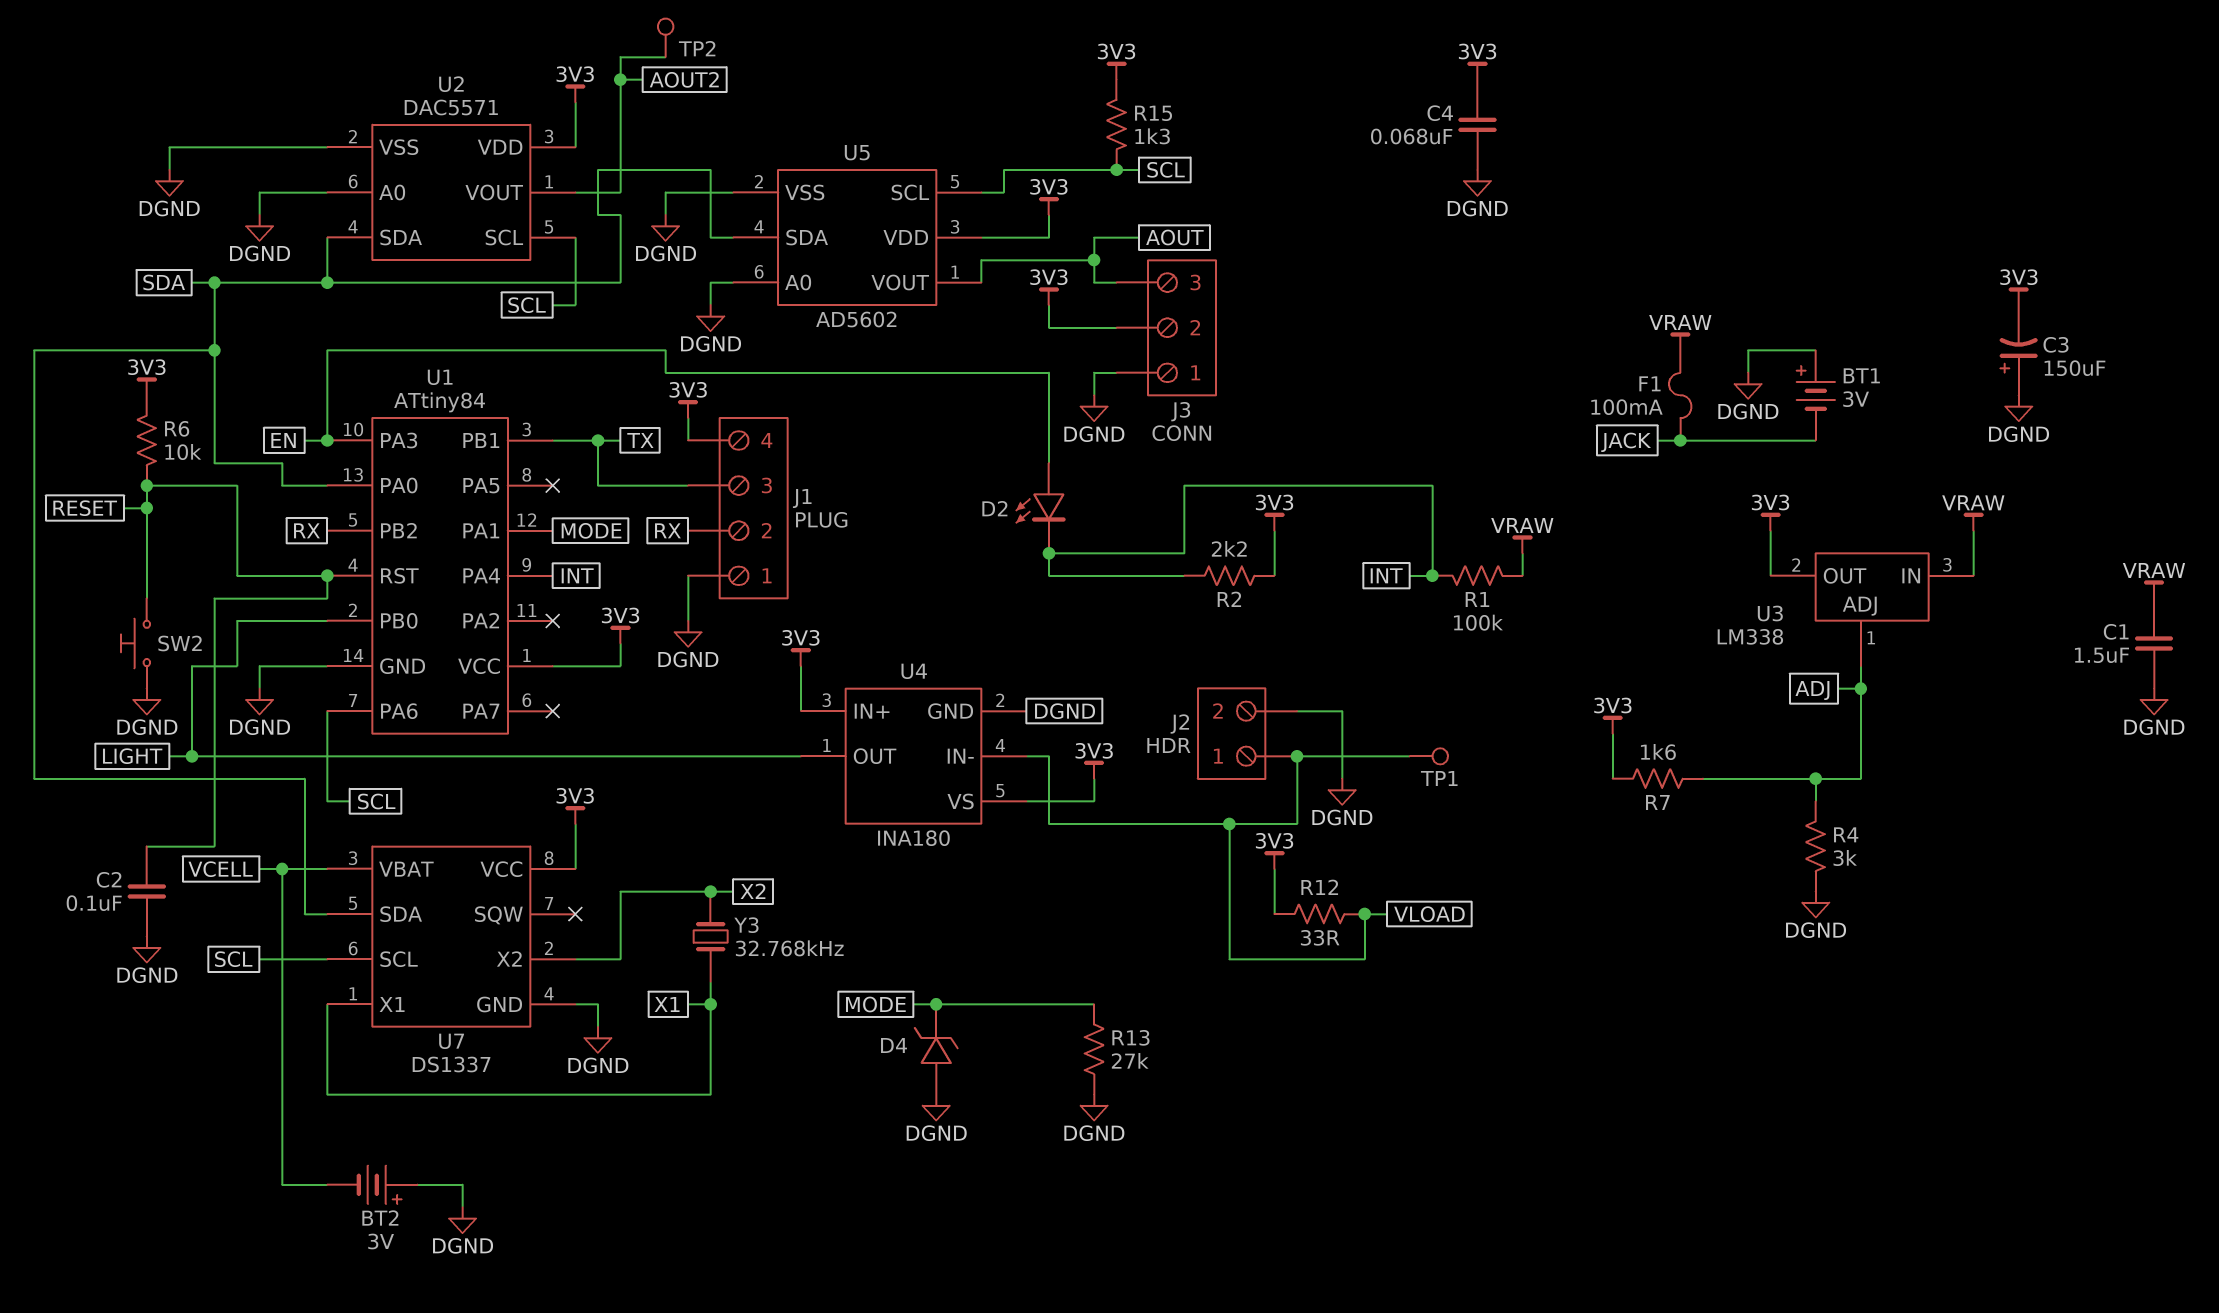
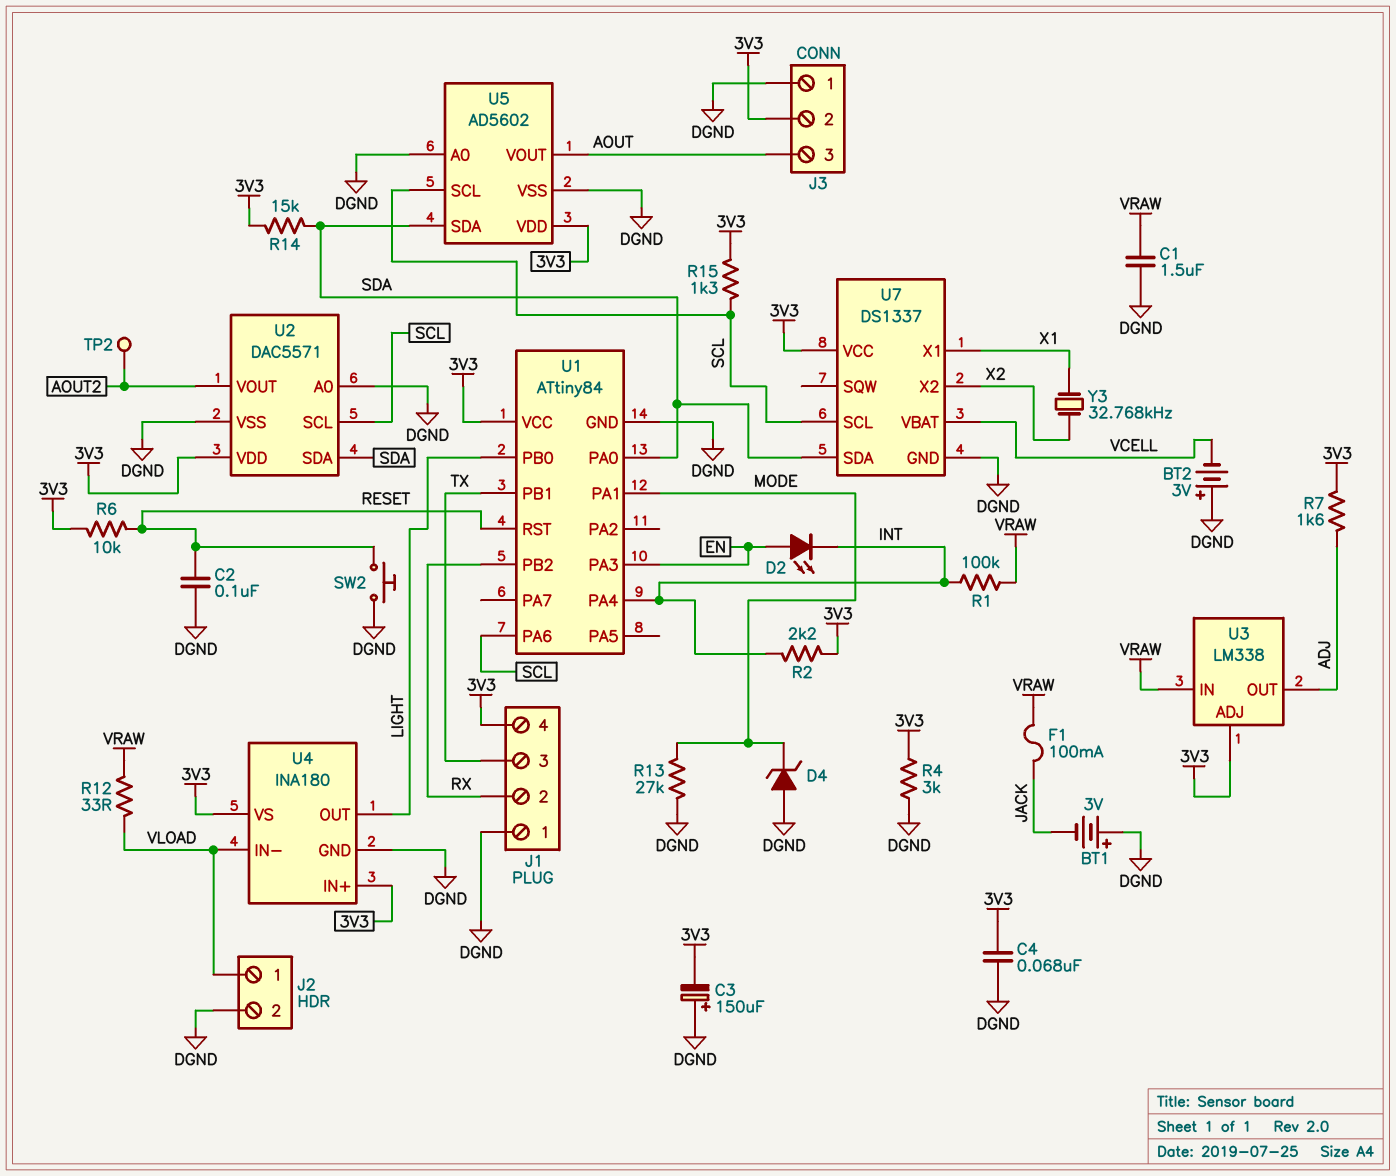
R4: 3k (ADJ, DGND) -> 3k (3V3, DGND)
R12: 33 (3V3, VLOAD) -> 33 (VLOAD, VRAW)
R14: none -> 15k (3V3, SDA)
TP1: test point (VLOAD) -> none
U3 pin ADJ: ADJ -> 3V3
U3 pin OUT: 3V3 -> ADJ

